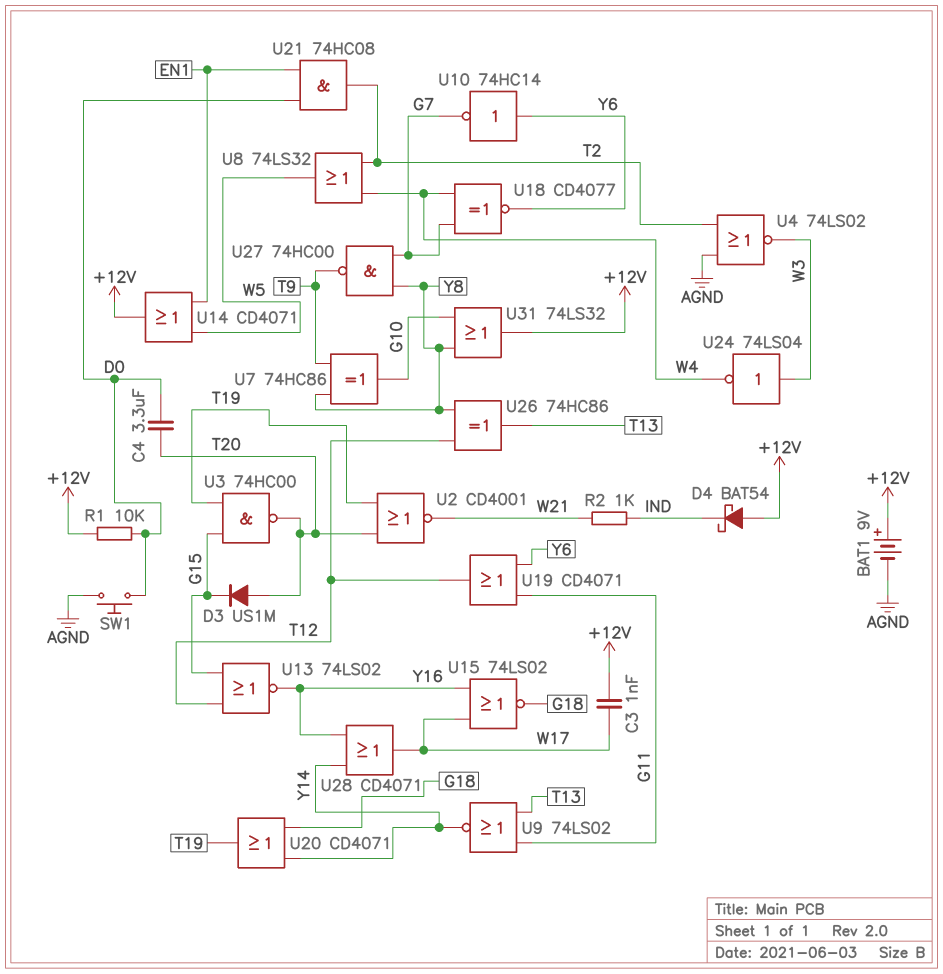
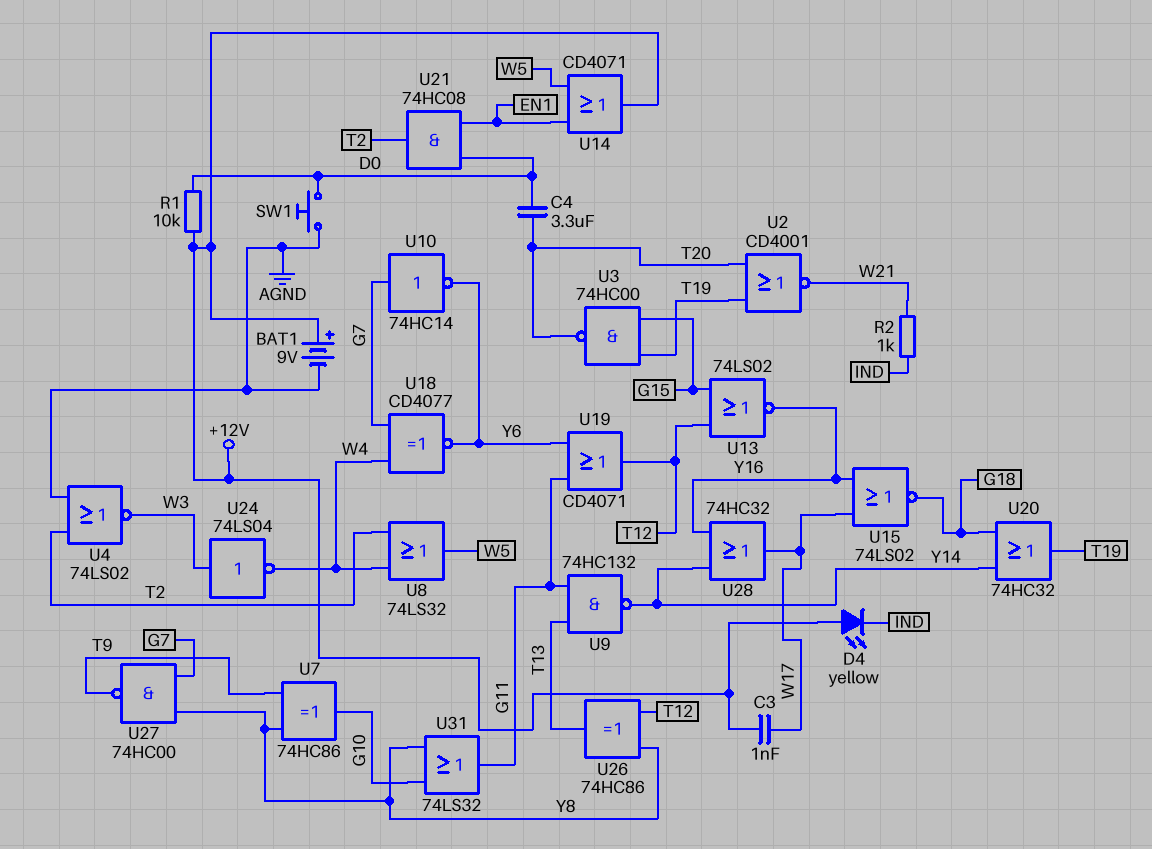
D3: diode US1M (A T20, K G15) -> none
D4: schottky BAT54 (A +12V, K IND) -> LED yellow (A +12V, K IND)
U9: NOR 74LS02 (in G11, in T13, out Y14) -> NAND 74HC132 (in G11, in T13, out Y14)
U10: NOT 74HC14 (in Y6, out G7) -> NOT 74HC14 (in G7, out Y6)
U20: OR CD4071 (in G18, in Y14, out T19) -> OR 74HC32 (in G18, in Y14, out T19)
U28: OR CD4071 (in Y14, in Y16, out W17) -> OR 74HC32 (in Y14, in Y16, out W17)
U31: OR 74LS32 (in G10, in Y8, out +12V) -> OR 74LS32 (in G10, in Y8, out G11)

